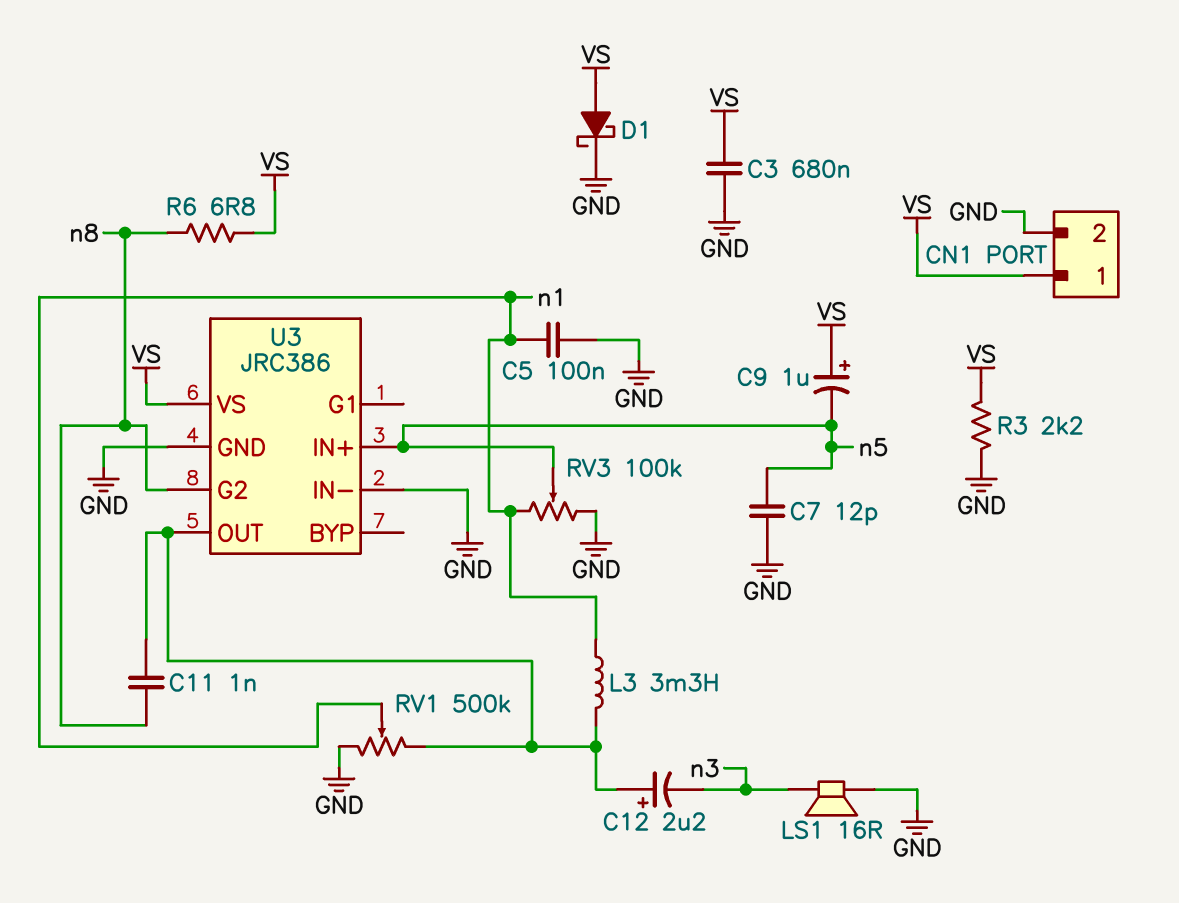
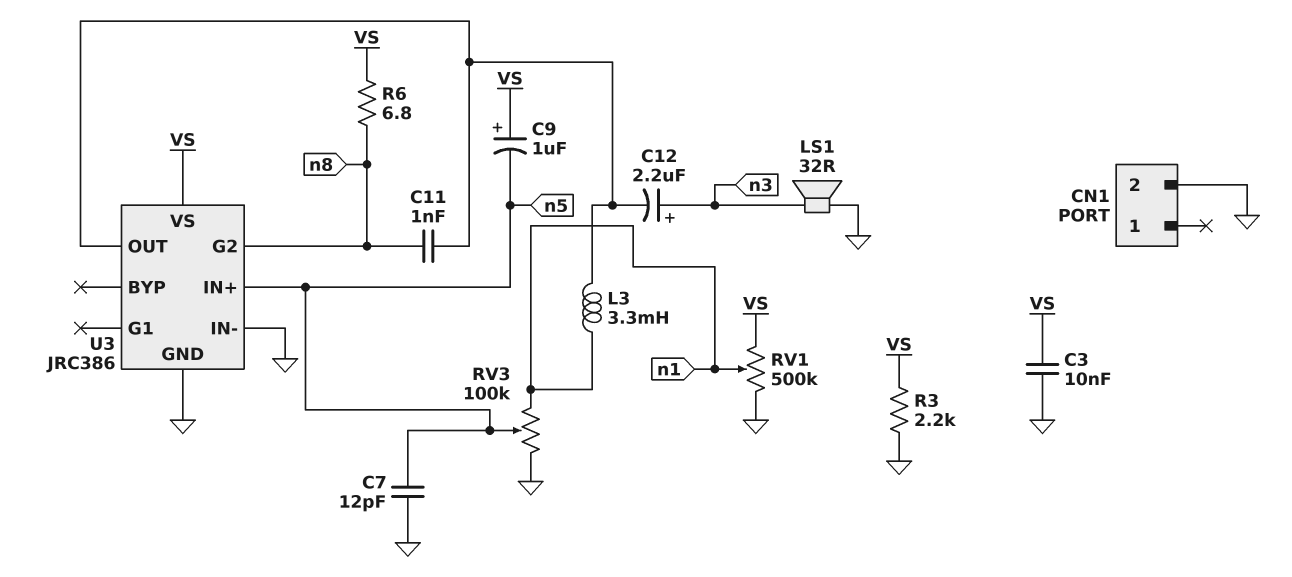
C3: 680nF (GND, VS) -> 10nF (GND, VS)
C5: 100nF (GND, n1) -> none
C12: 2.2uF (plus U3/OUT, minus n3) -> 2.2uF (plus n3, minus U3/OUT)
CN1 pin 1: VS -> none
D1: schottky (A VS, K GND) -> none
LS1: speaker 16R (GND, n3) -> speaker 32R (GND, n3)
RV1: 500k (GND, U3/OUT, wiper n1) -> 500k (GND, VS, wiper n1)

